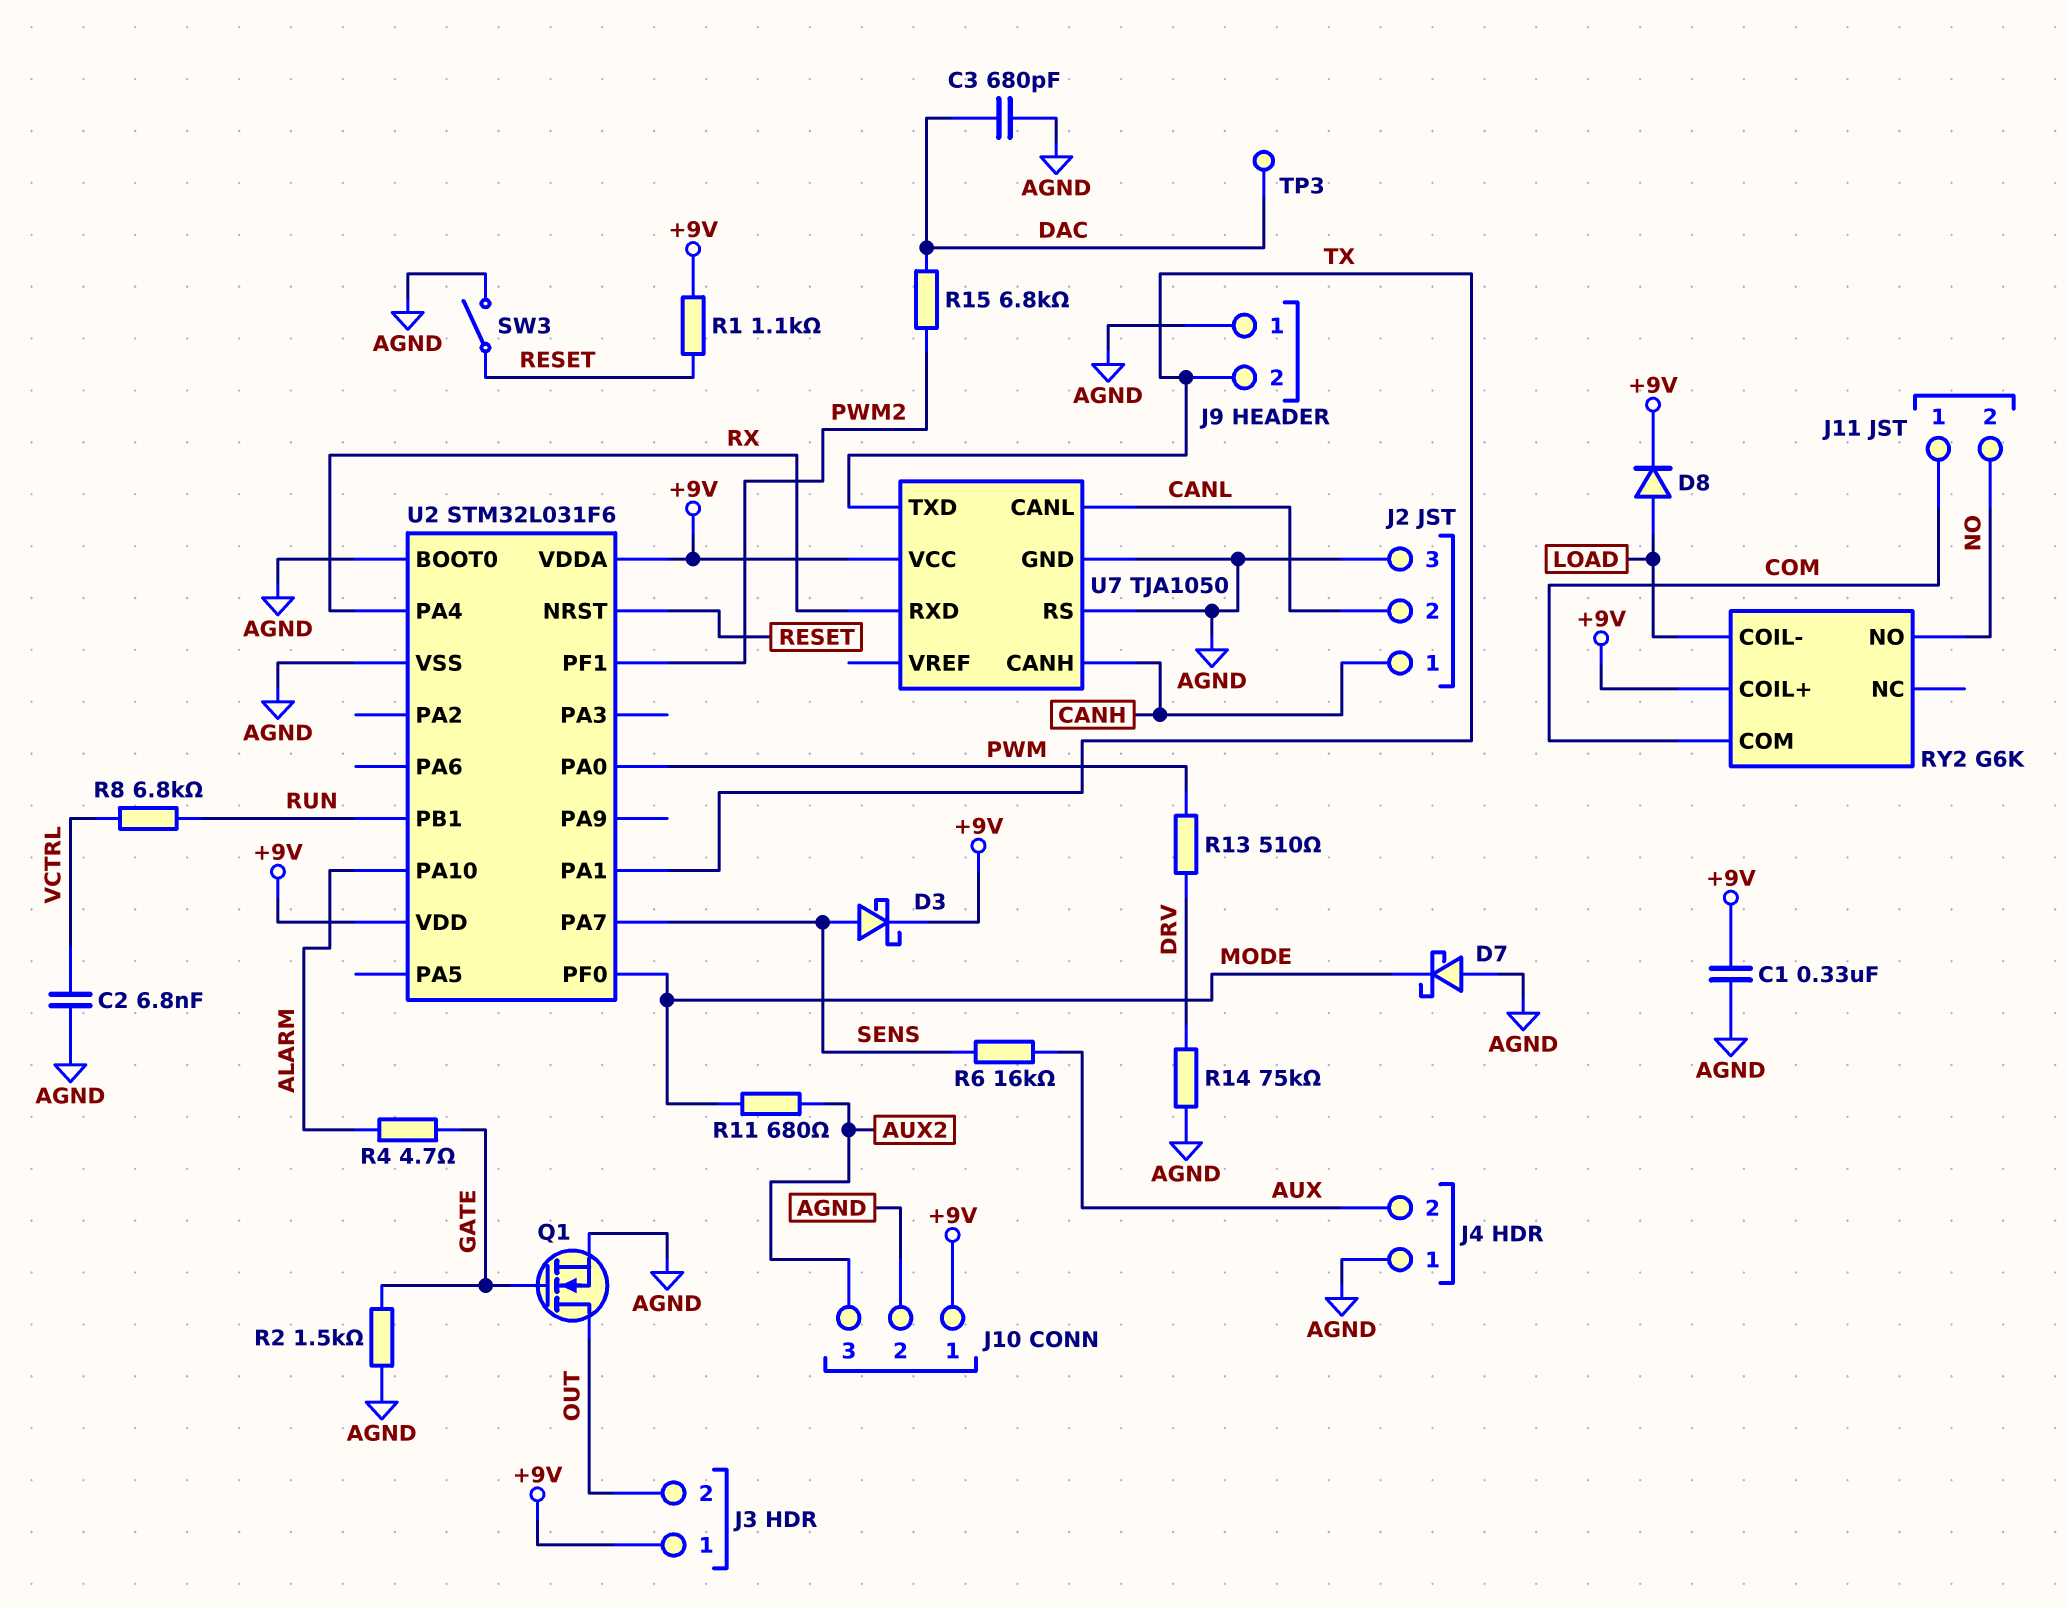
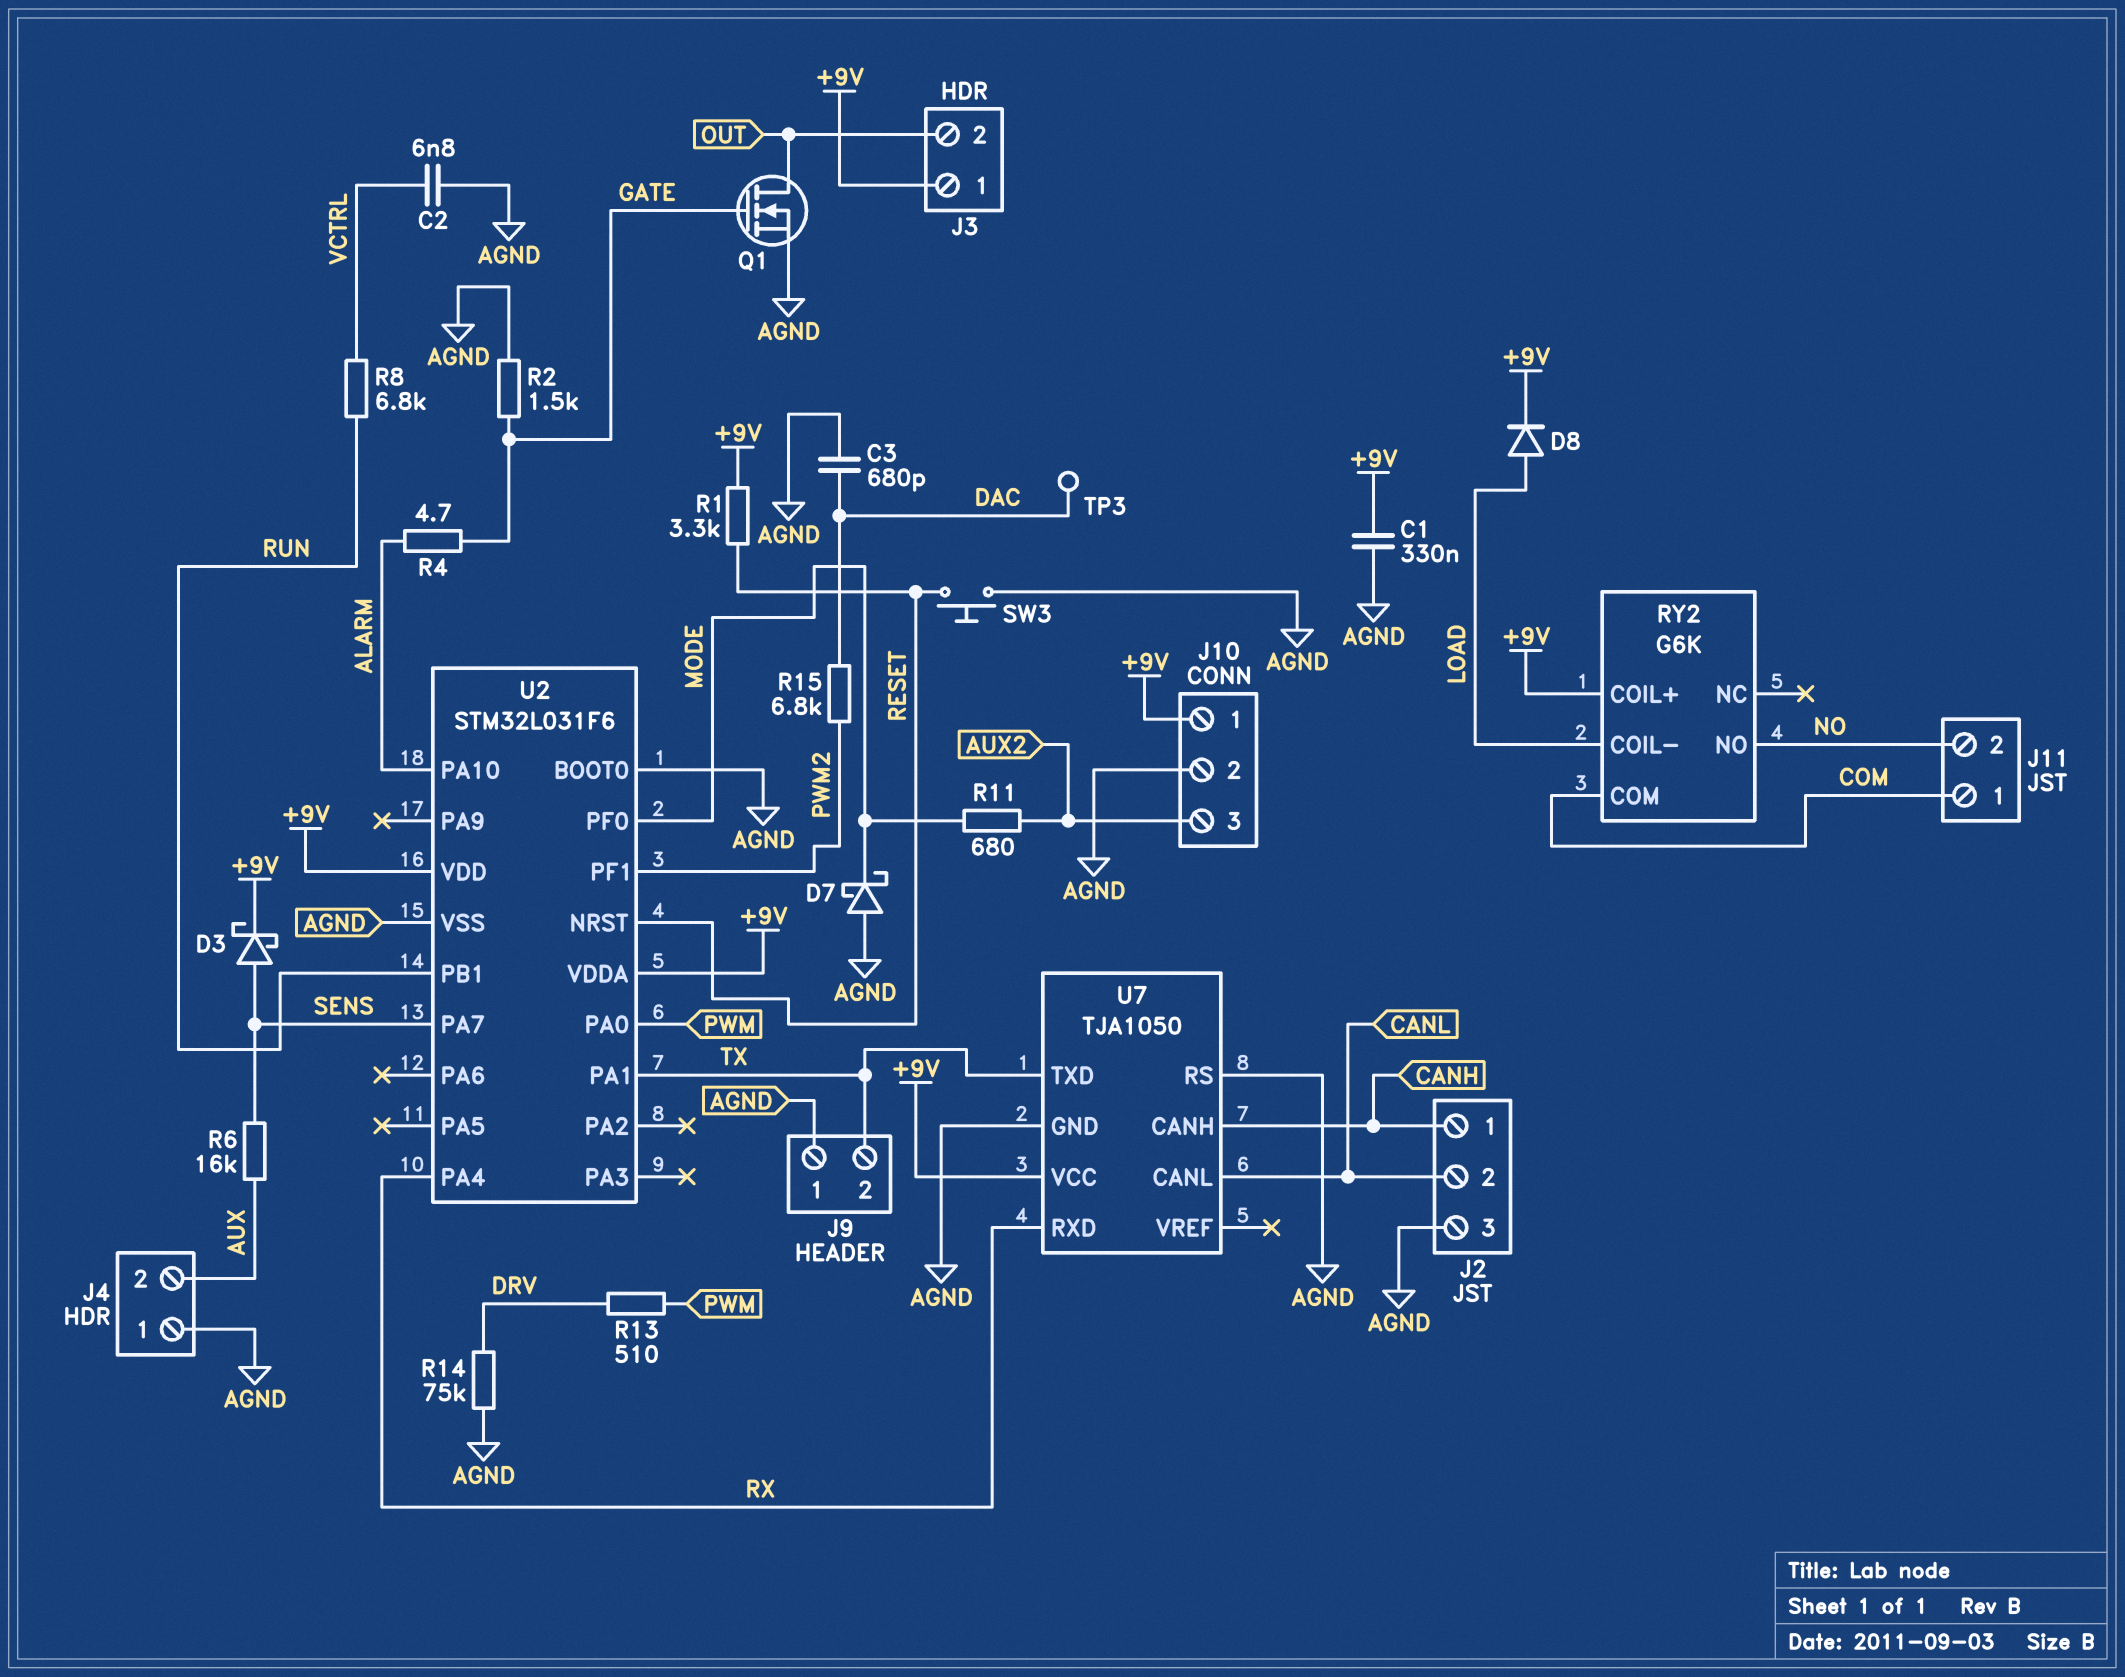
R1: 1.1k (+9V, RESET) -> 3.3k (+9V, RESET)
SW3: switch (AGND, RESET) -> button (AGND, RESET)

